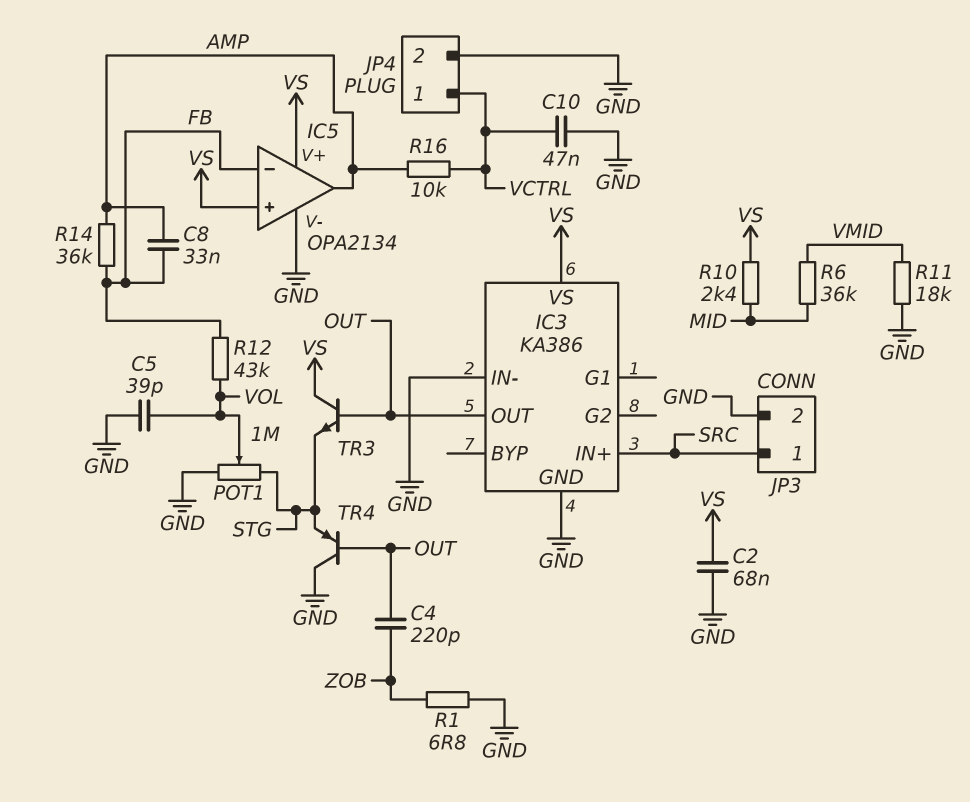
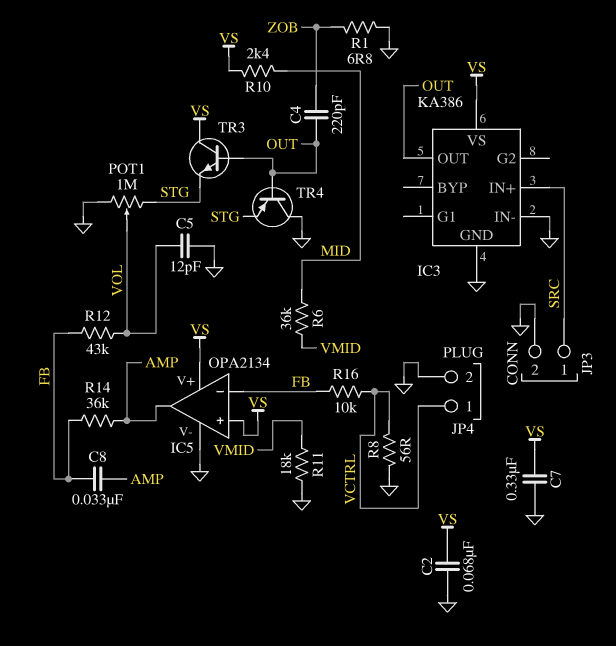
C5: 39pF (GND, VOL) -> 12pF (GND, VOL)
C7: none -> 330nF (GND, VS)
C10: 47nF (GND, VCTRL) -> none
R8: none -> 56 (GND, VCTRL)
R16: 10k (AMP, VCTRL) -> 10k (FB, VCTRL)

